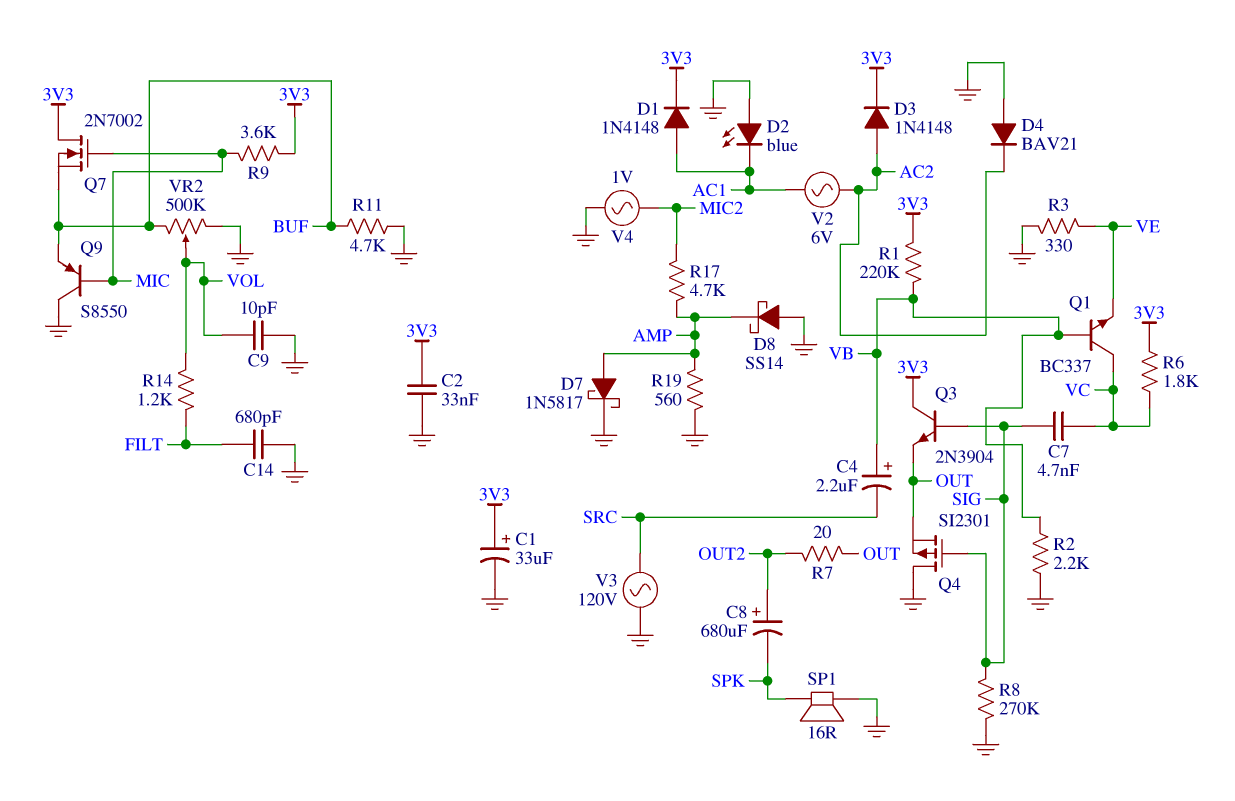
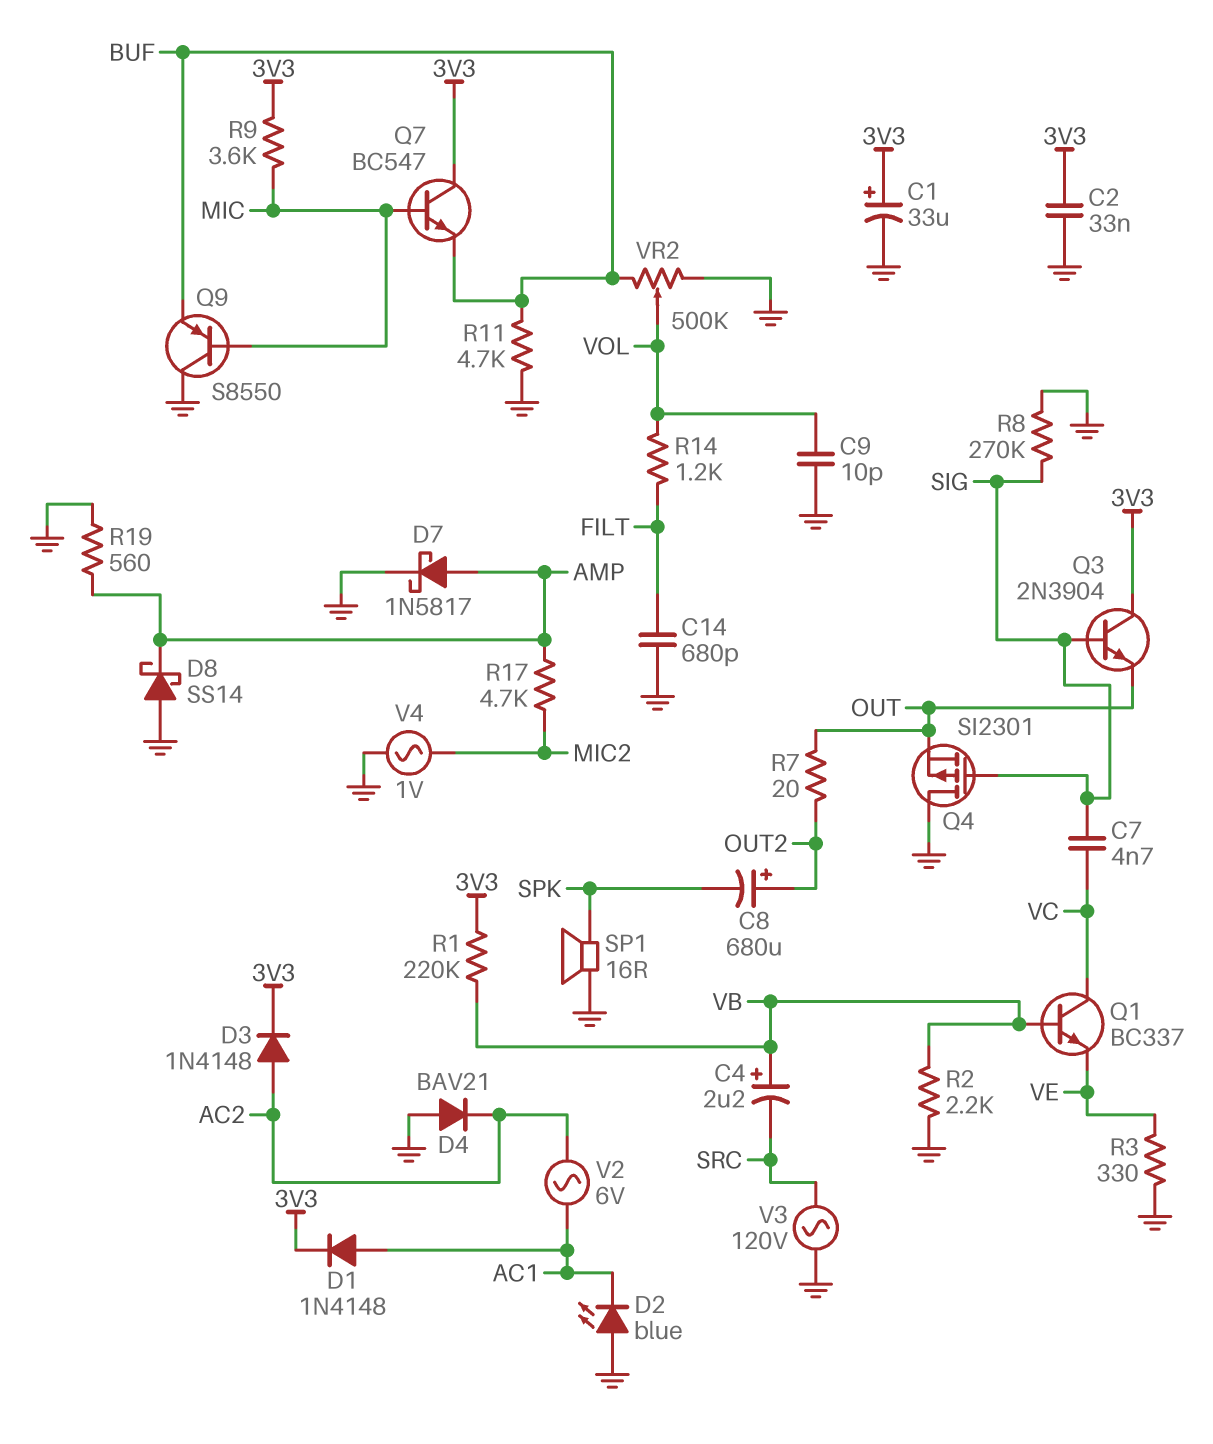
Q7: NMOS 2N7002 (G MIC, D 3V3, S BUF) -> NPN BC547 (B MIC, C 3V3, E BUF)
R6: 1.8k (3V3, VC) -> none

